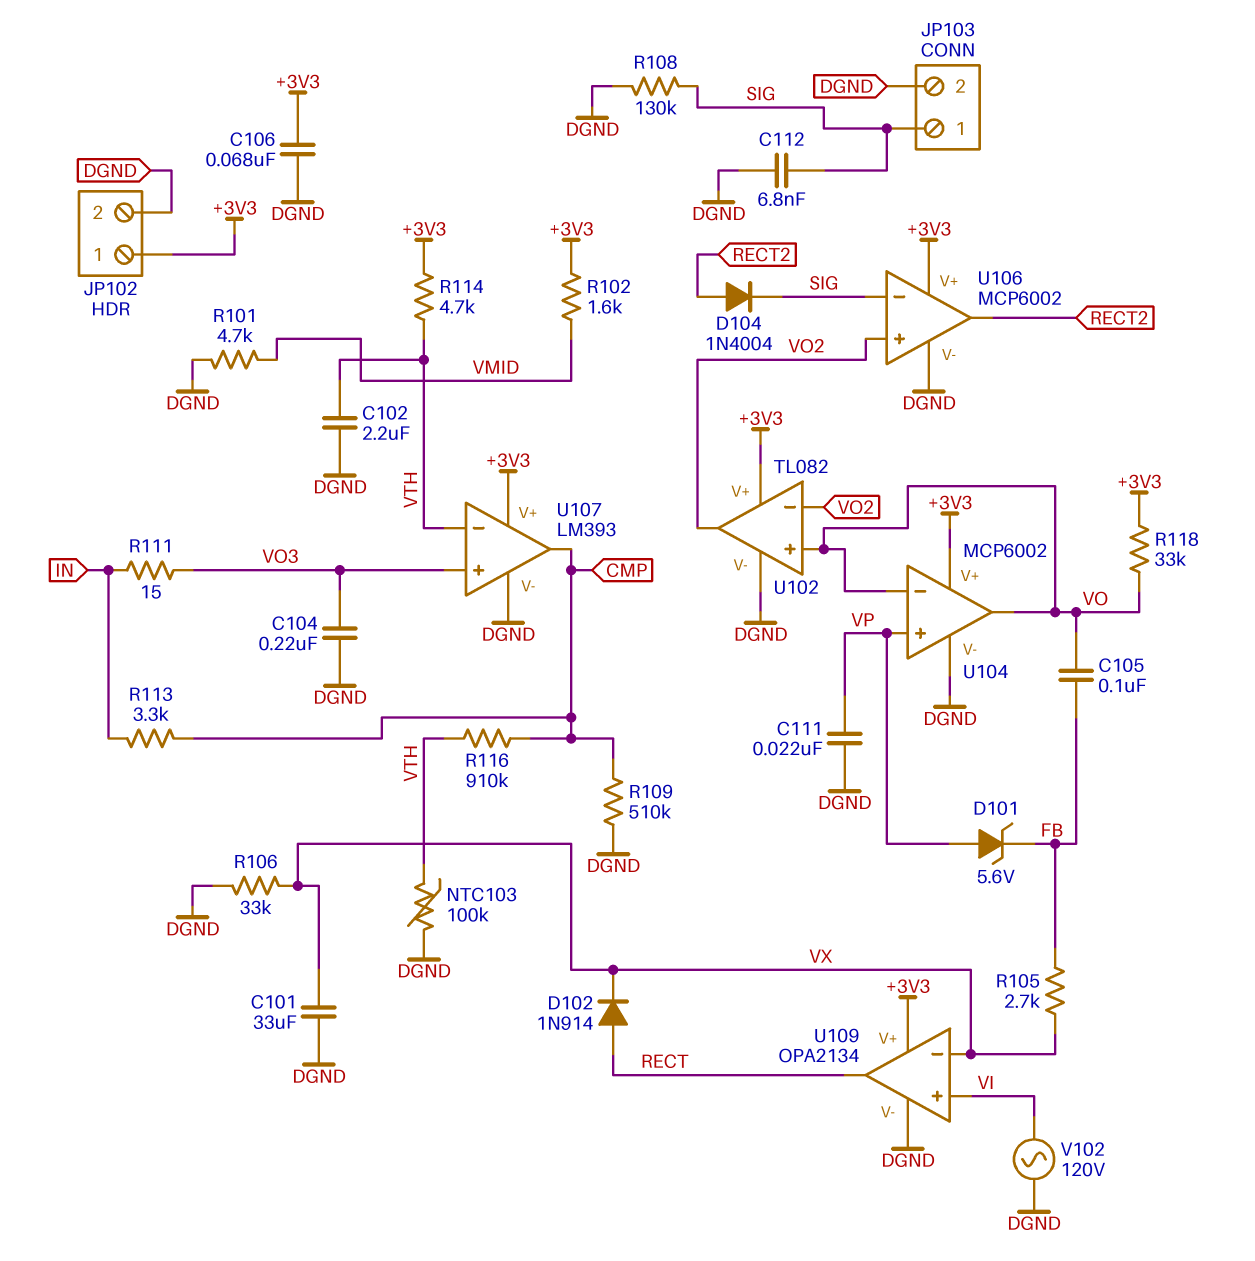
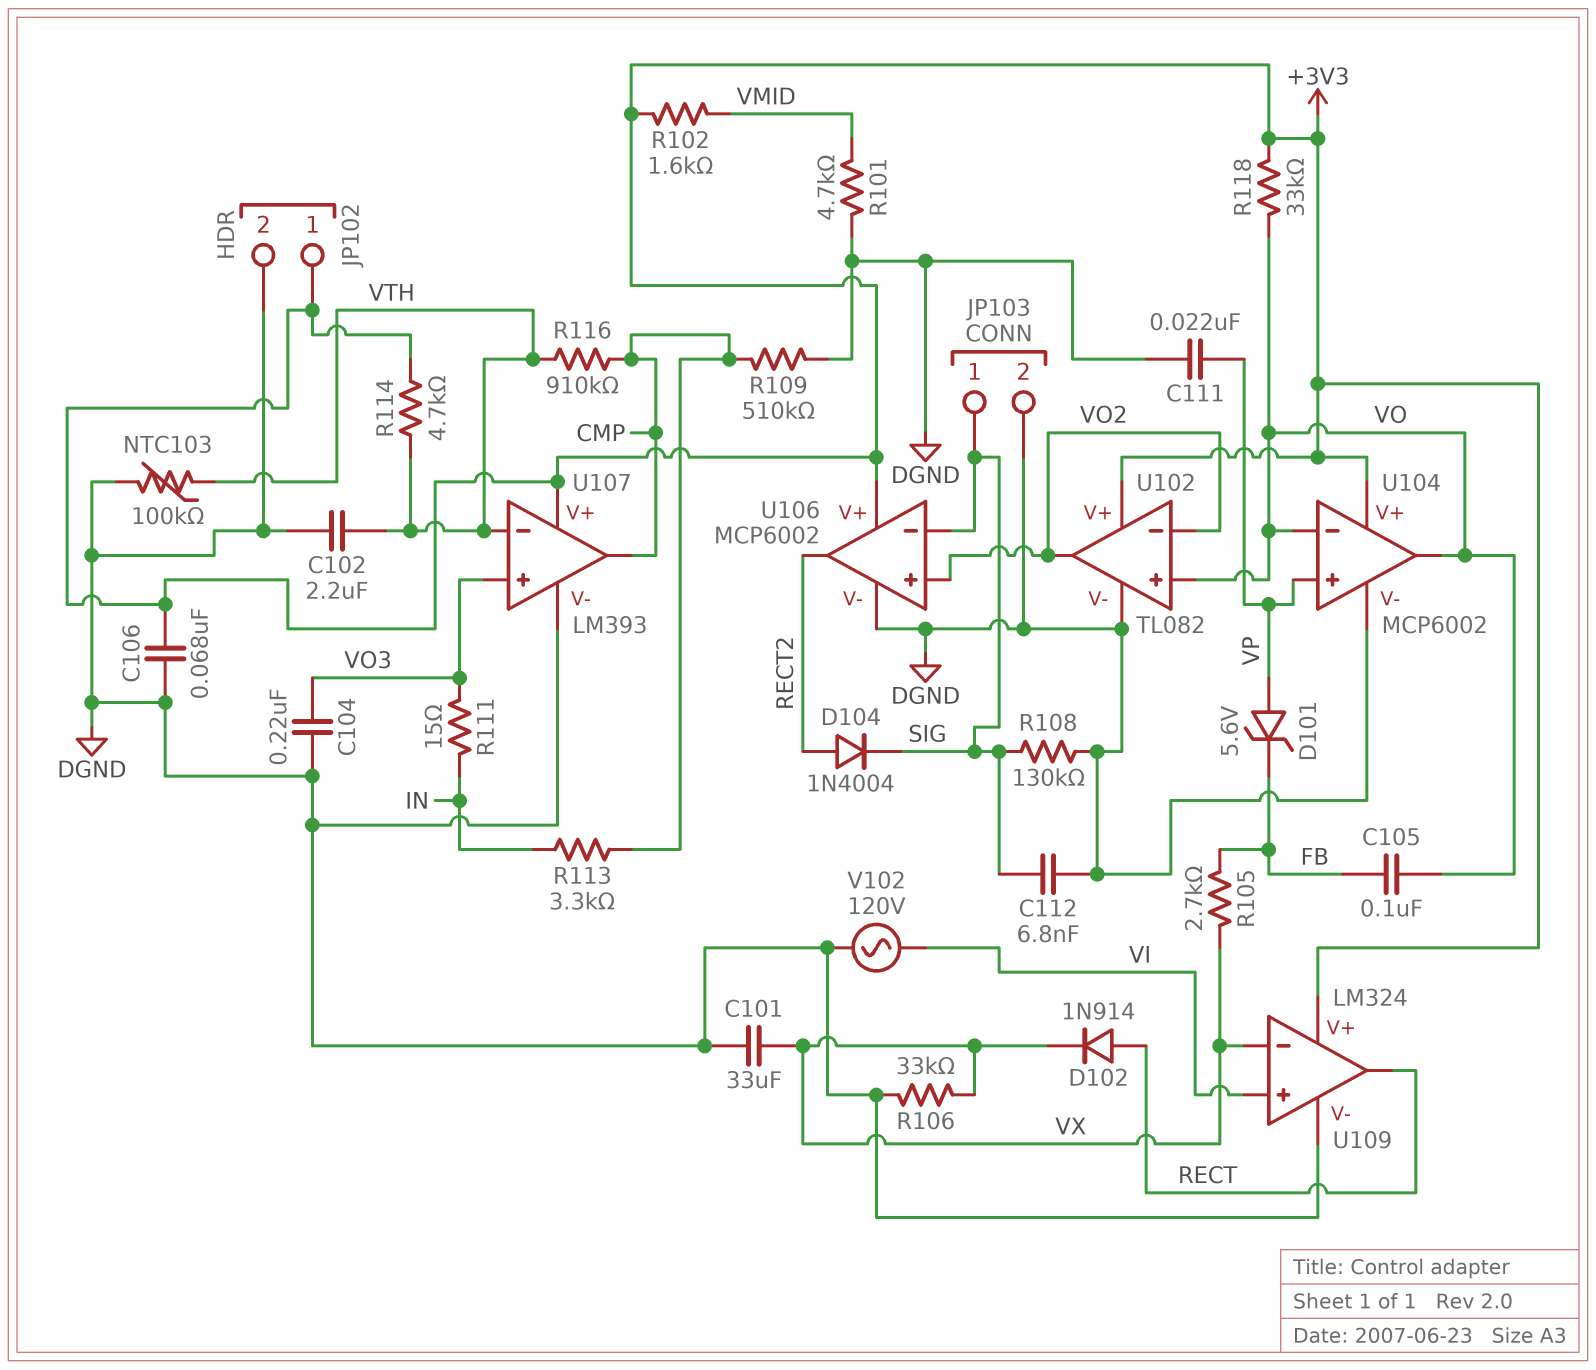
U109: OPA2134 -> LM324

